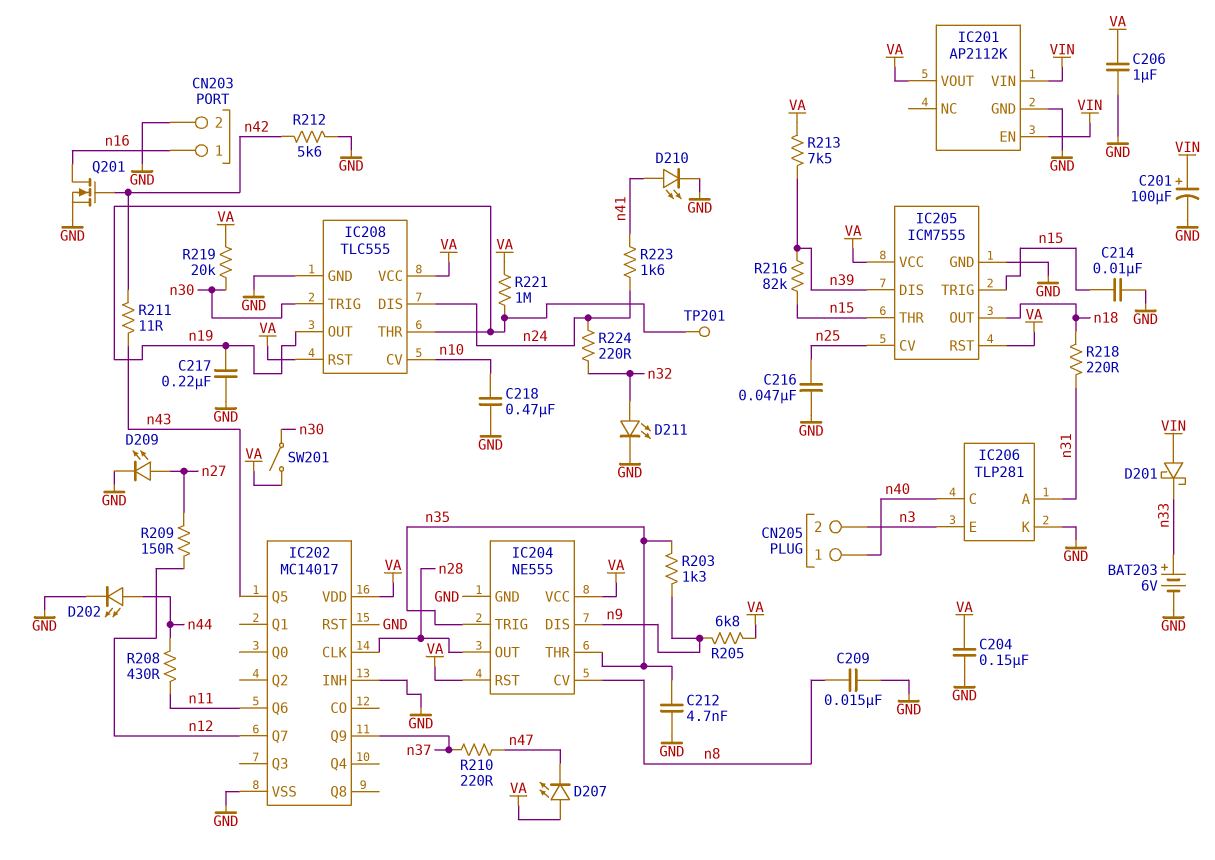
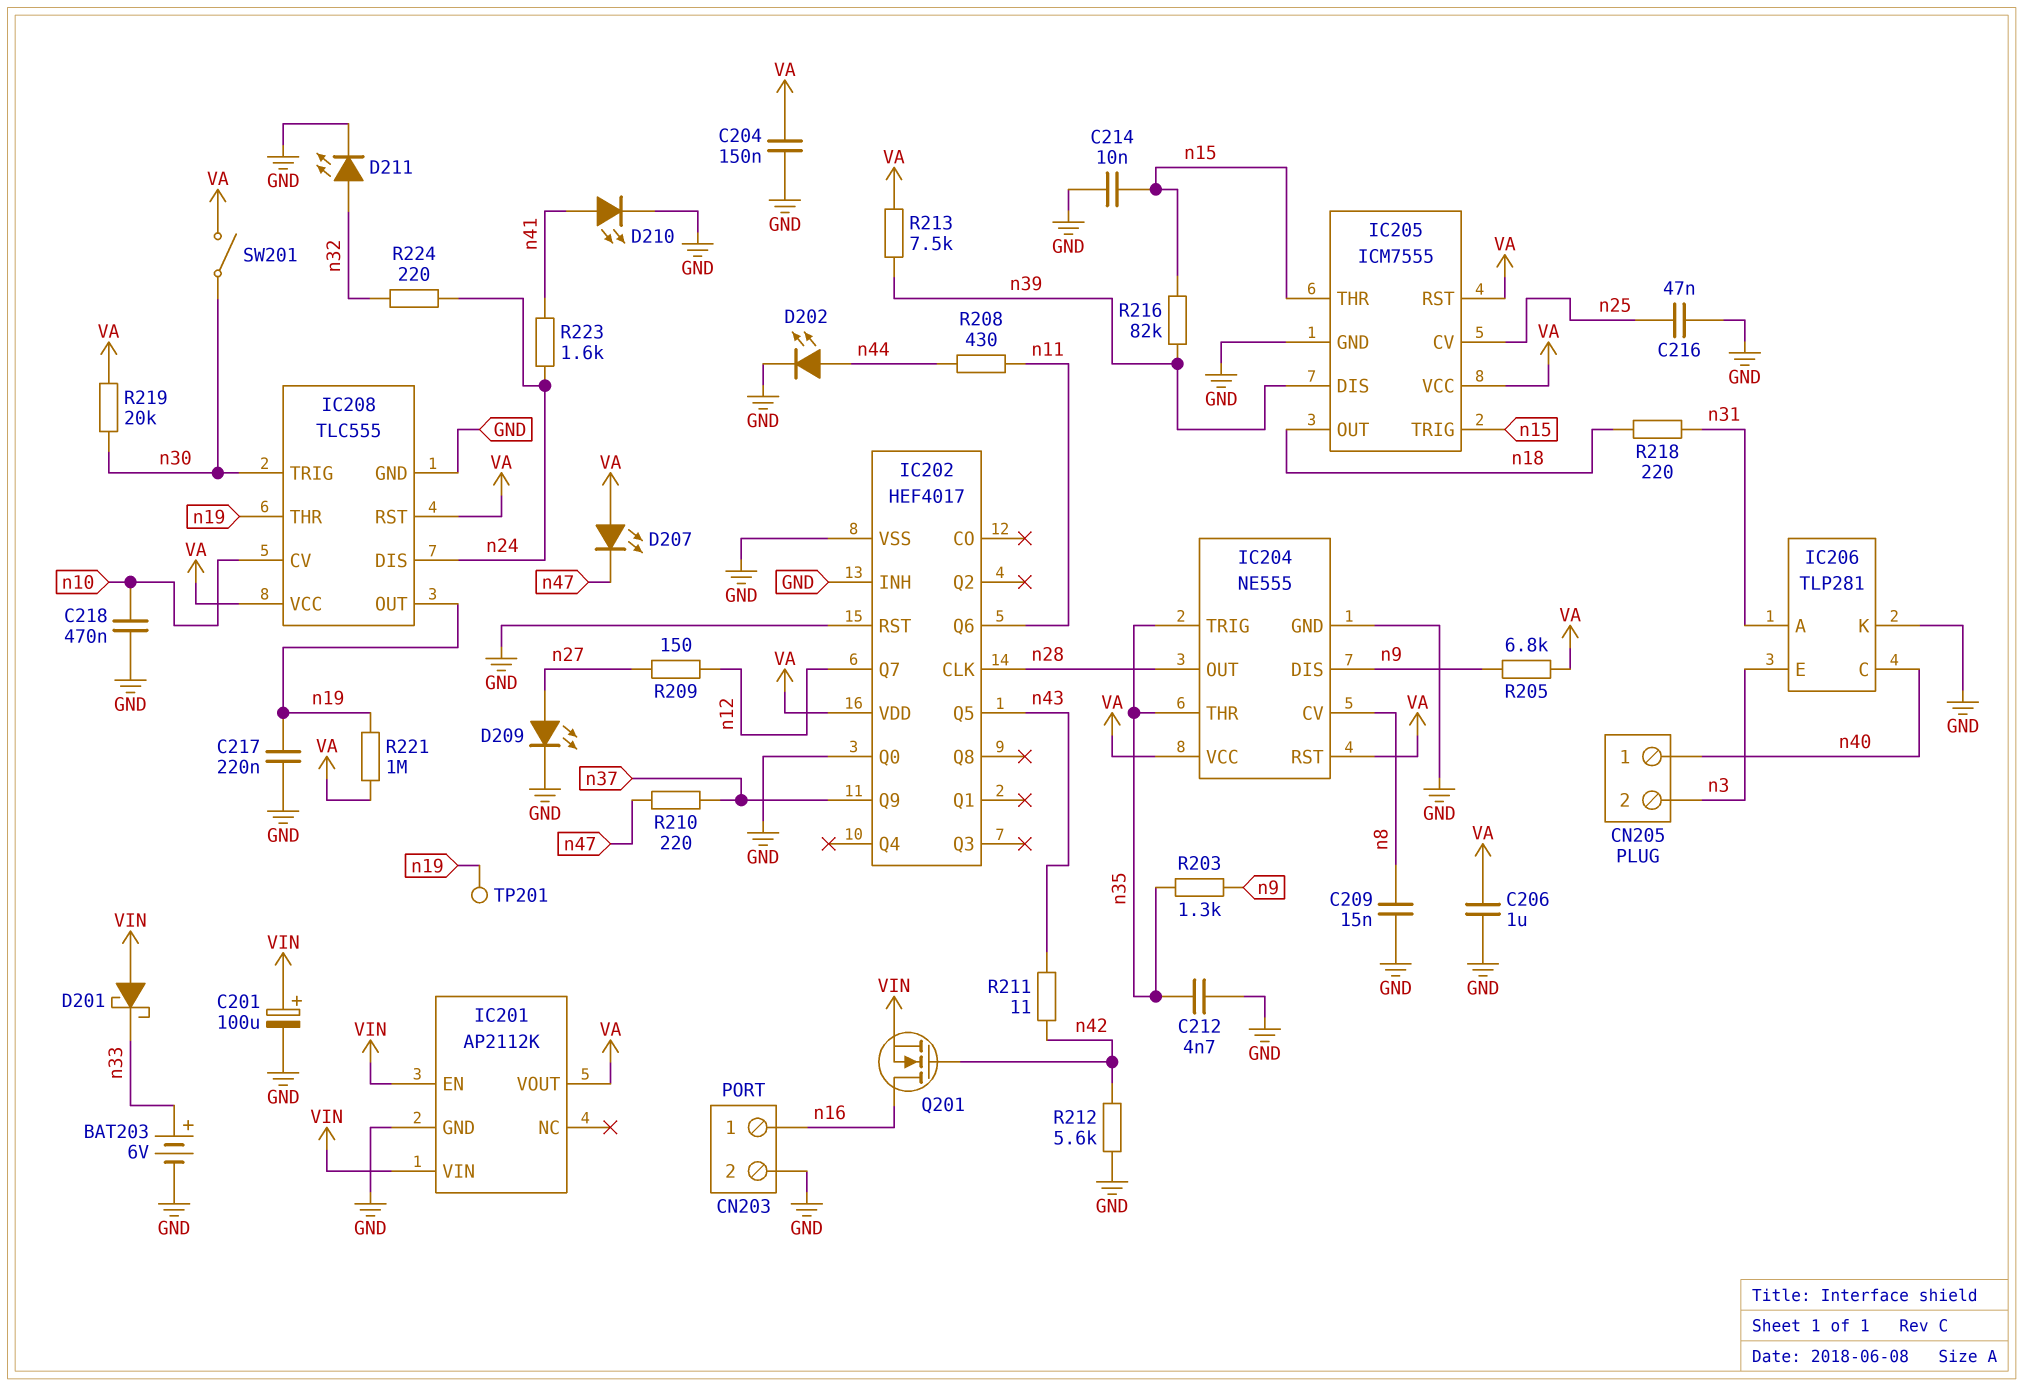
IC202: MC14017 -> HEF4017
IC202 pin Q0: none -> GND
Q201: NMOS (G n42, D n16, S GND) -> NMOS (G n42, D n16, S VIN)

